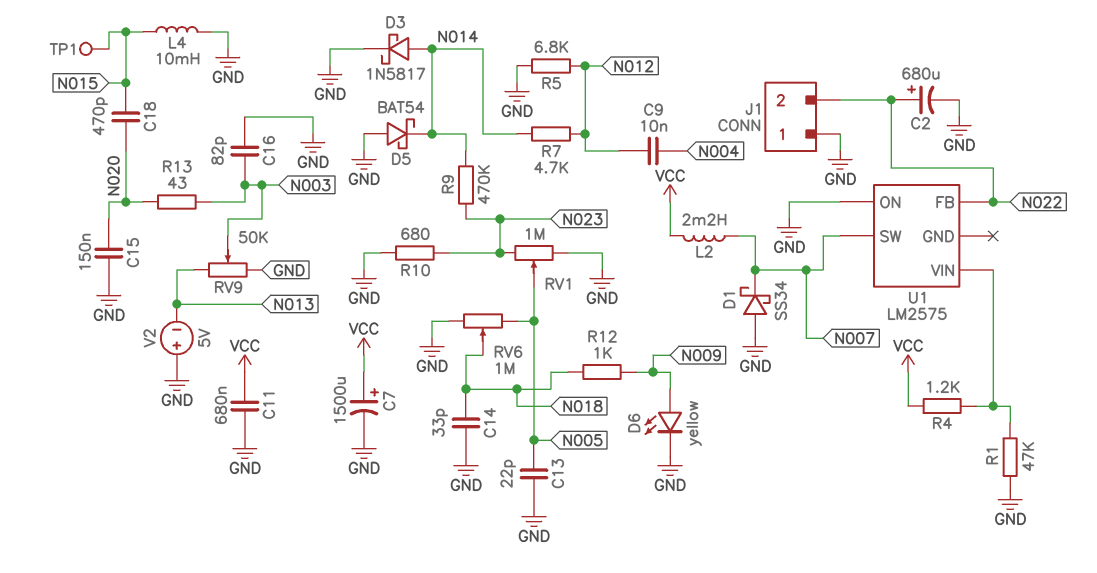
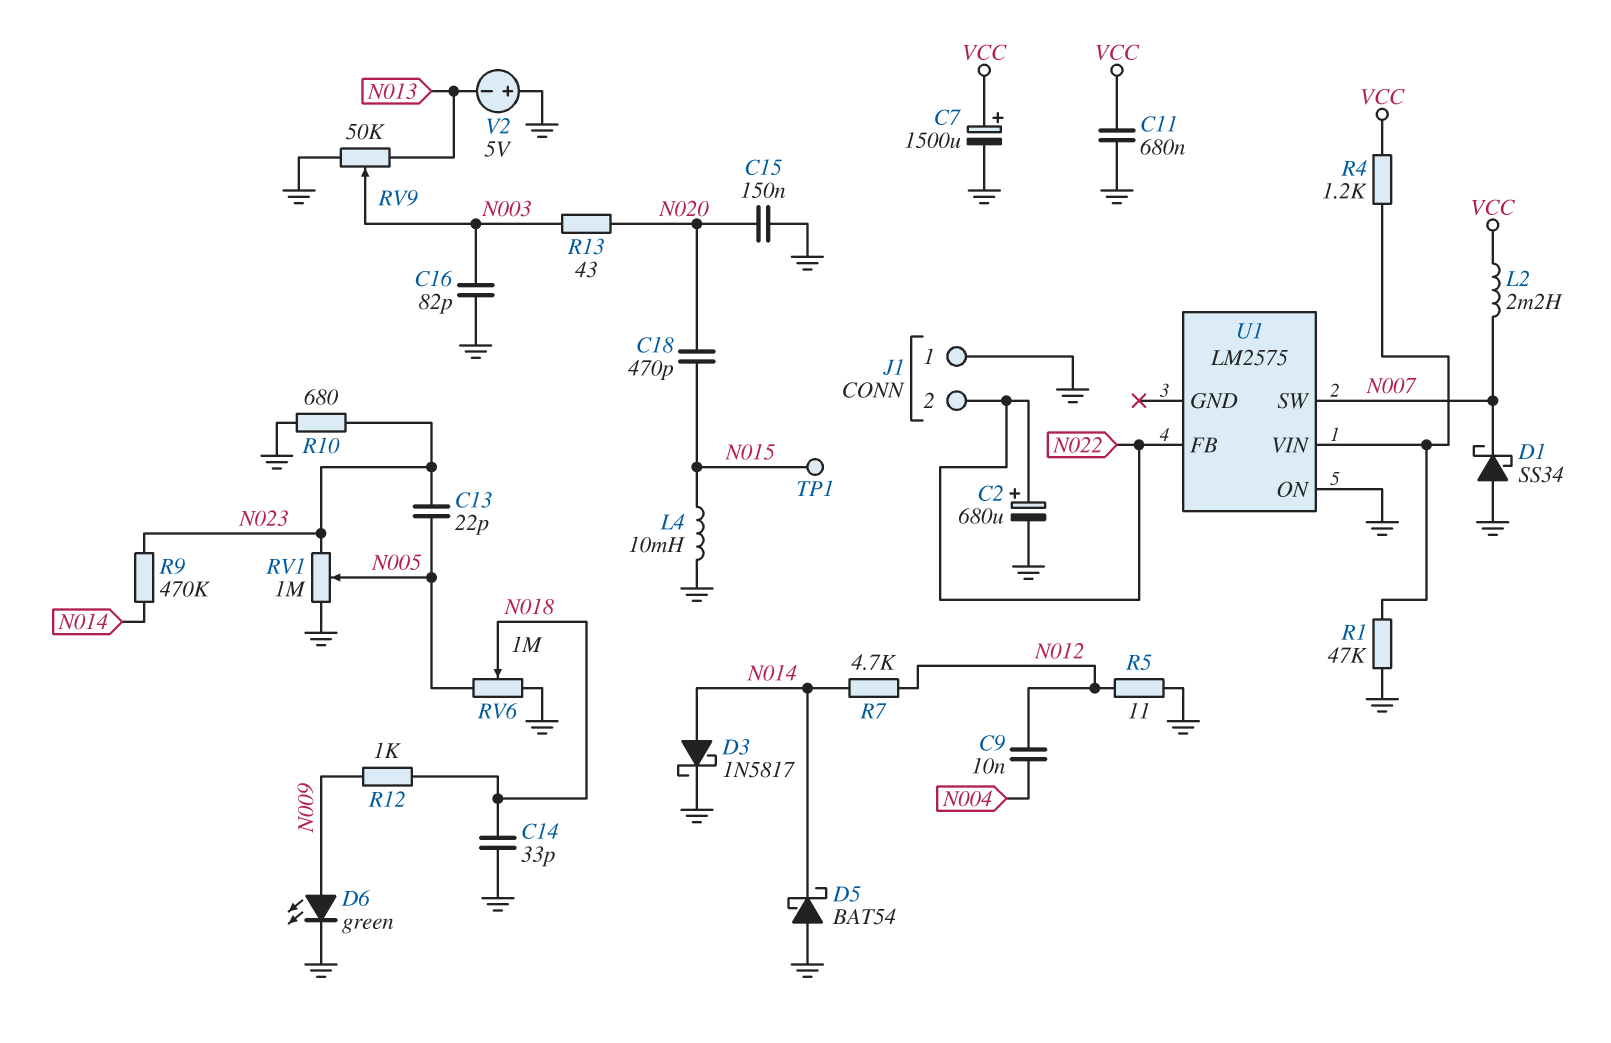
C13: 22pF (GND, N005) -> 22pF (N005, N023)
D6: LED yellow (A N009, K GND) -> LED green (A N009, K GND)
R5: 6.8k (GND, N012) -> 11 (GND, N012)

